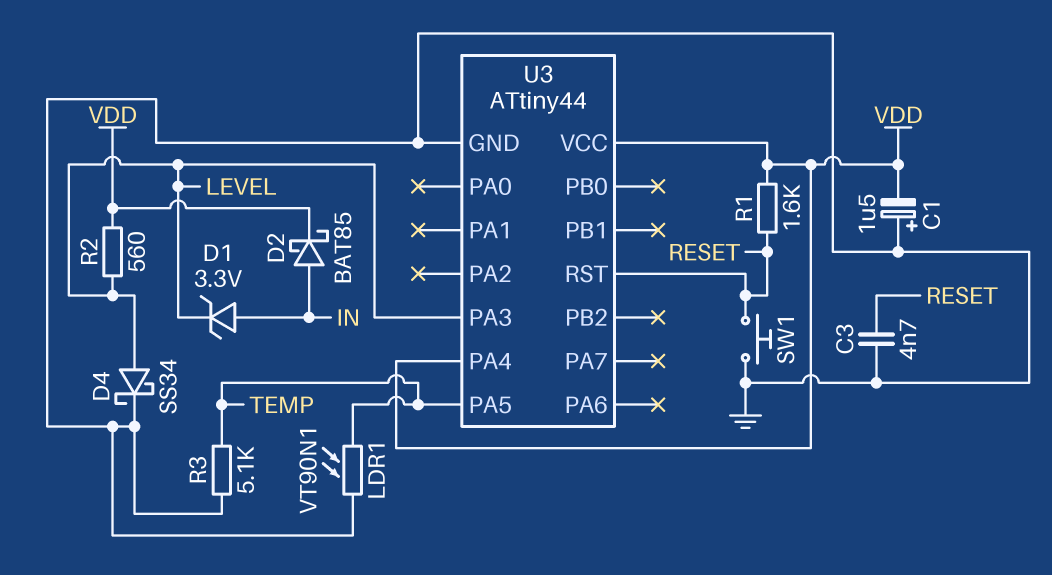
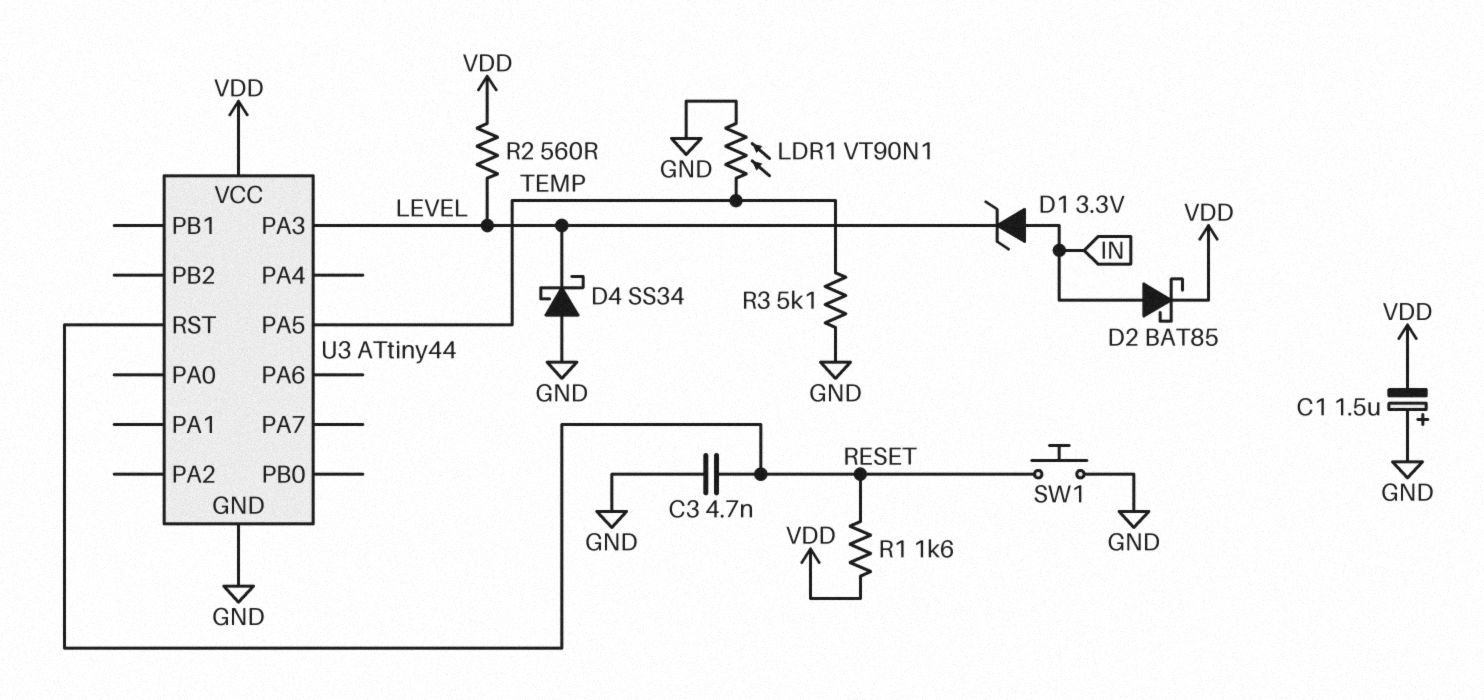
D4: schottky SS34 (A LEVEL, K GND) -> schottky SS34 (A GND, K LEVEL)
U3 pin PA4: VDD -> none

